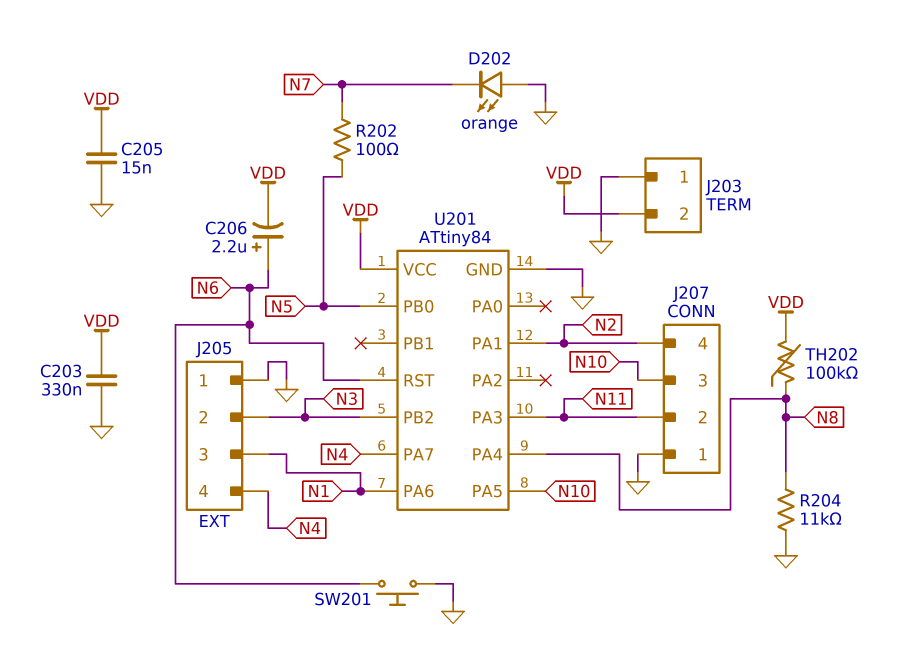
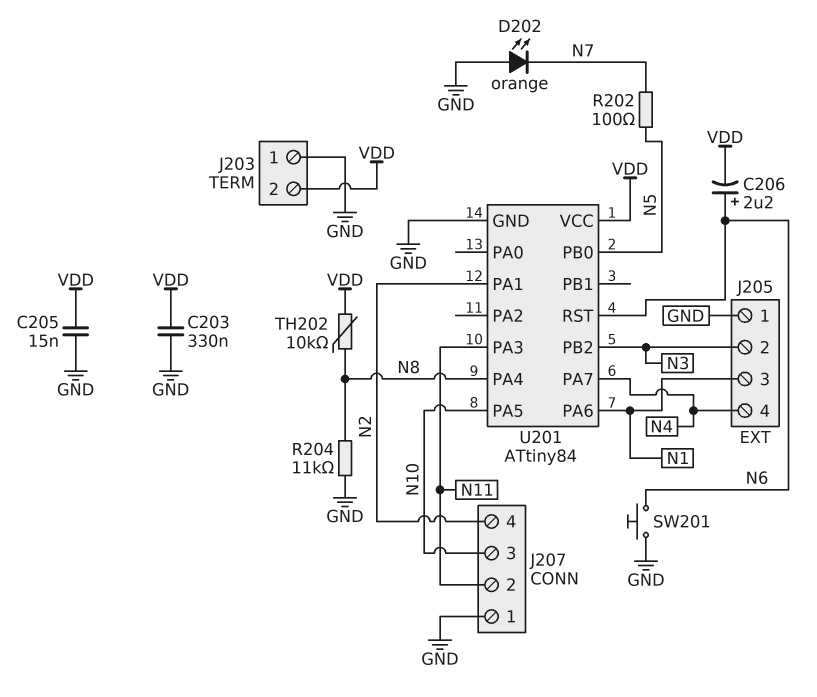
TH202: 100k (N8, VDD) -> 10k (N8, VDD)

